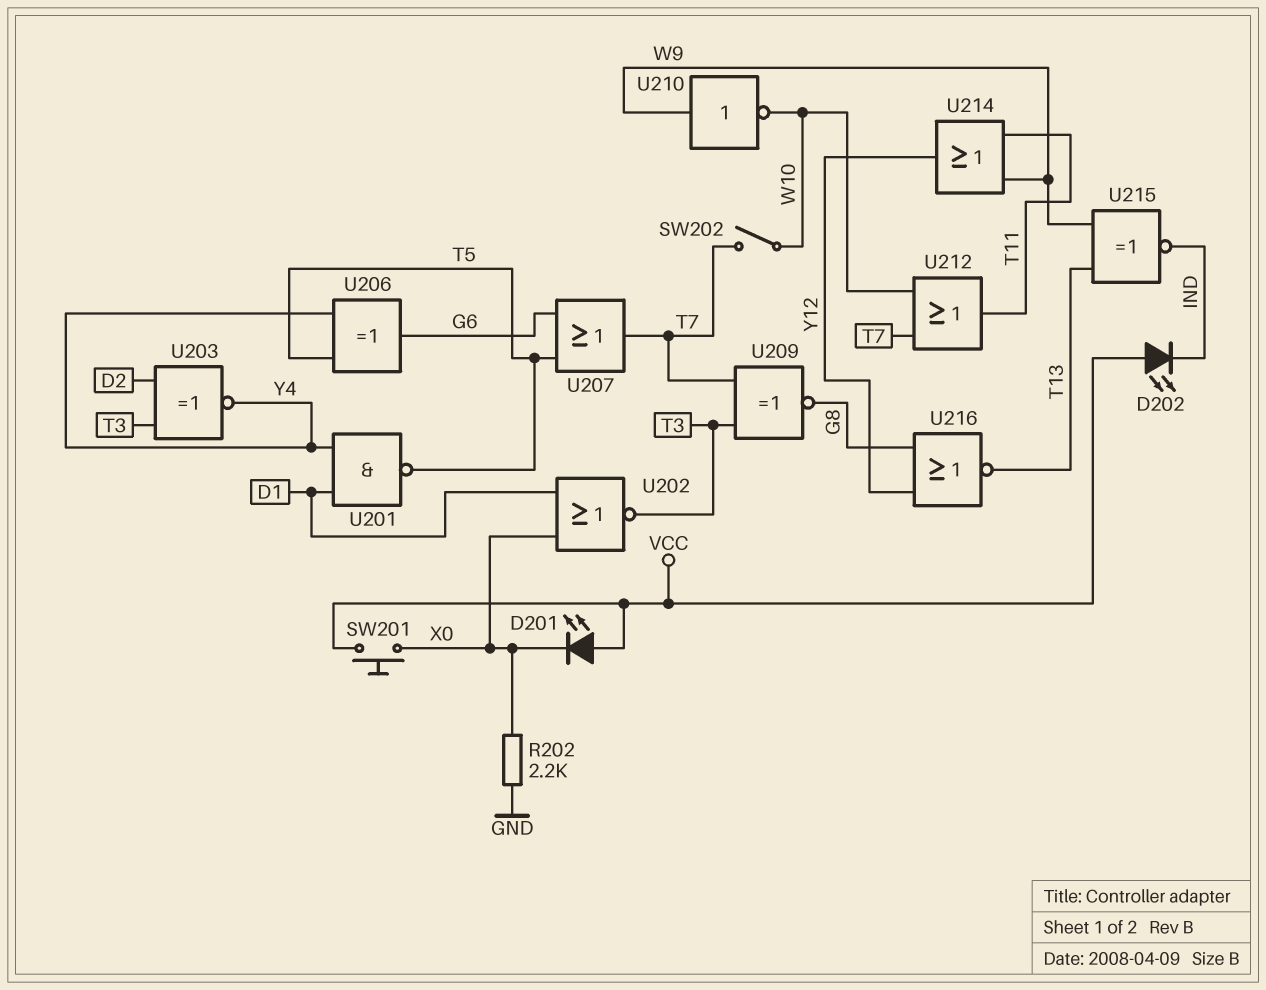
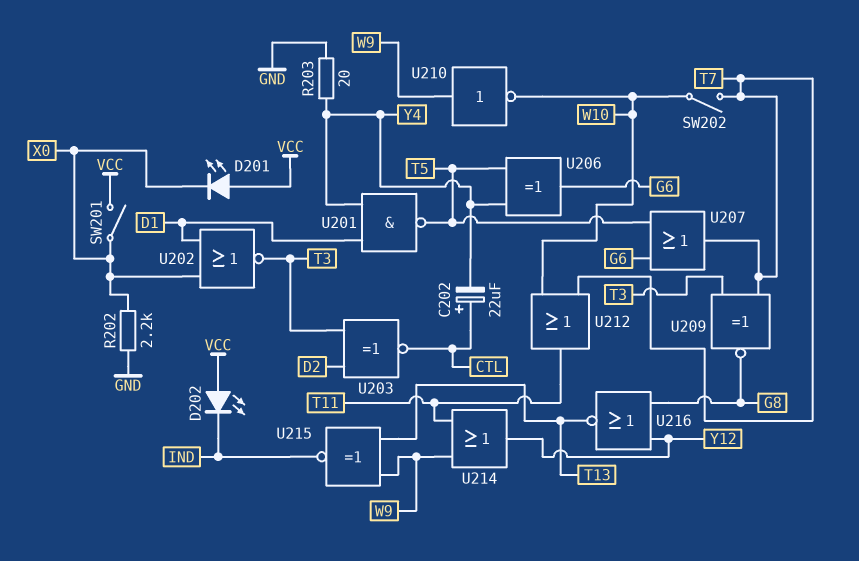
C202: none -> 22uF (plus CTL, minus Y4)
R203: none -> 20 (GND, Y4)
SW201: button (VCC, X0) -> switch (VCC, X0)
U203: XNOR (in D2, in T3, out Y4) -> XNOR (in D2, in T3, out CTL)

